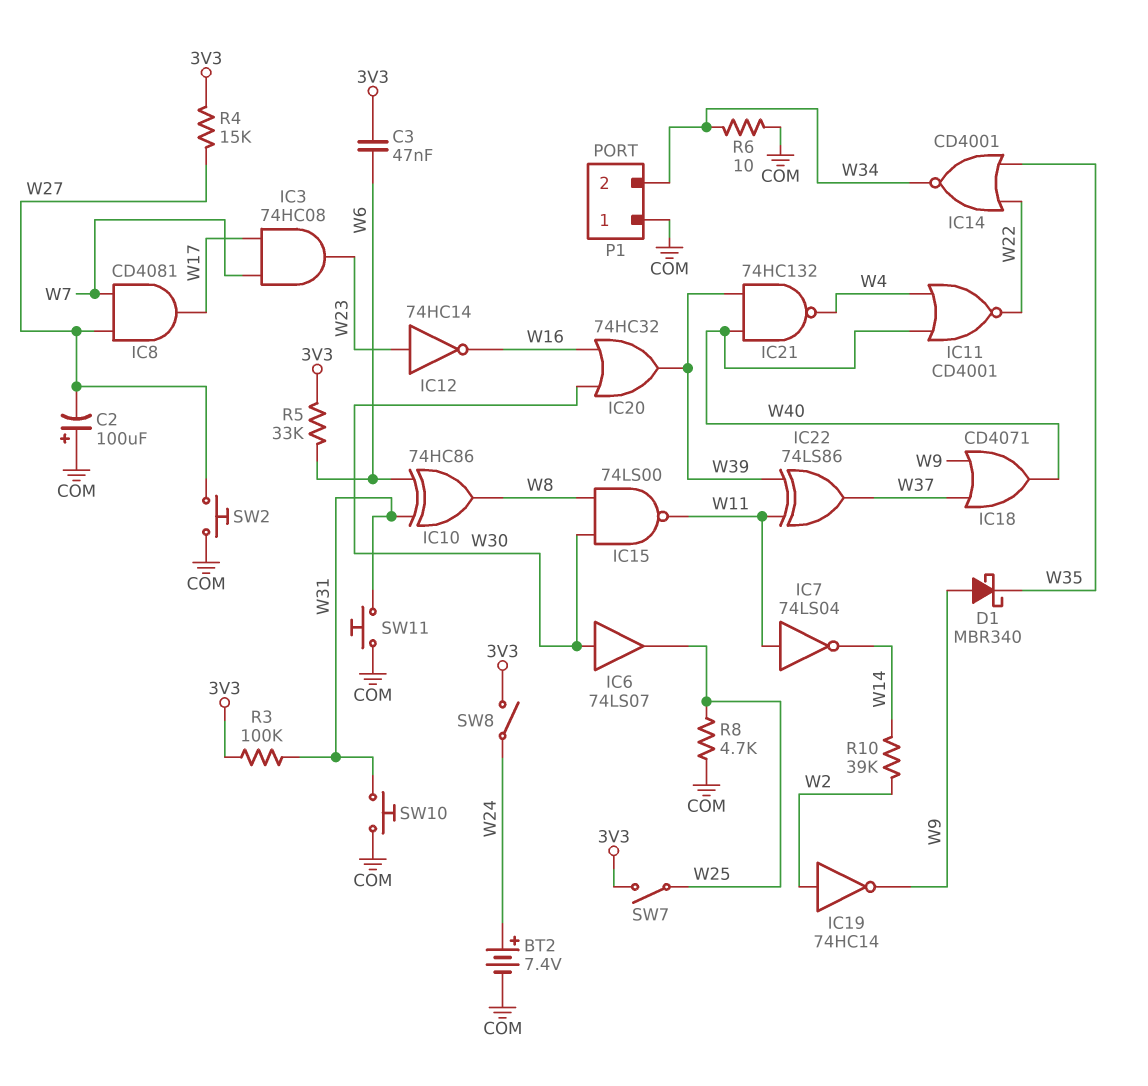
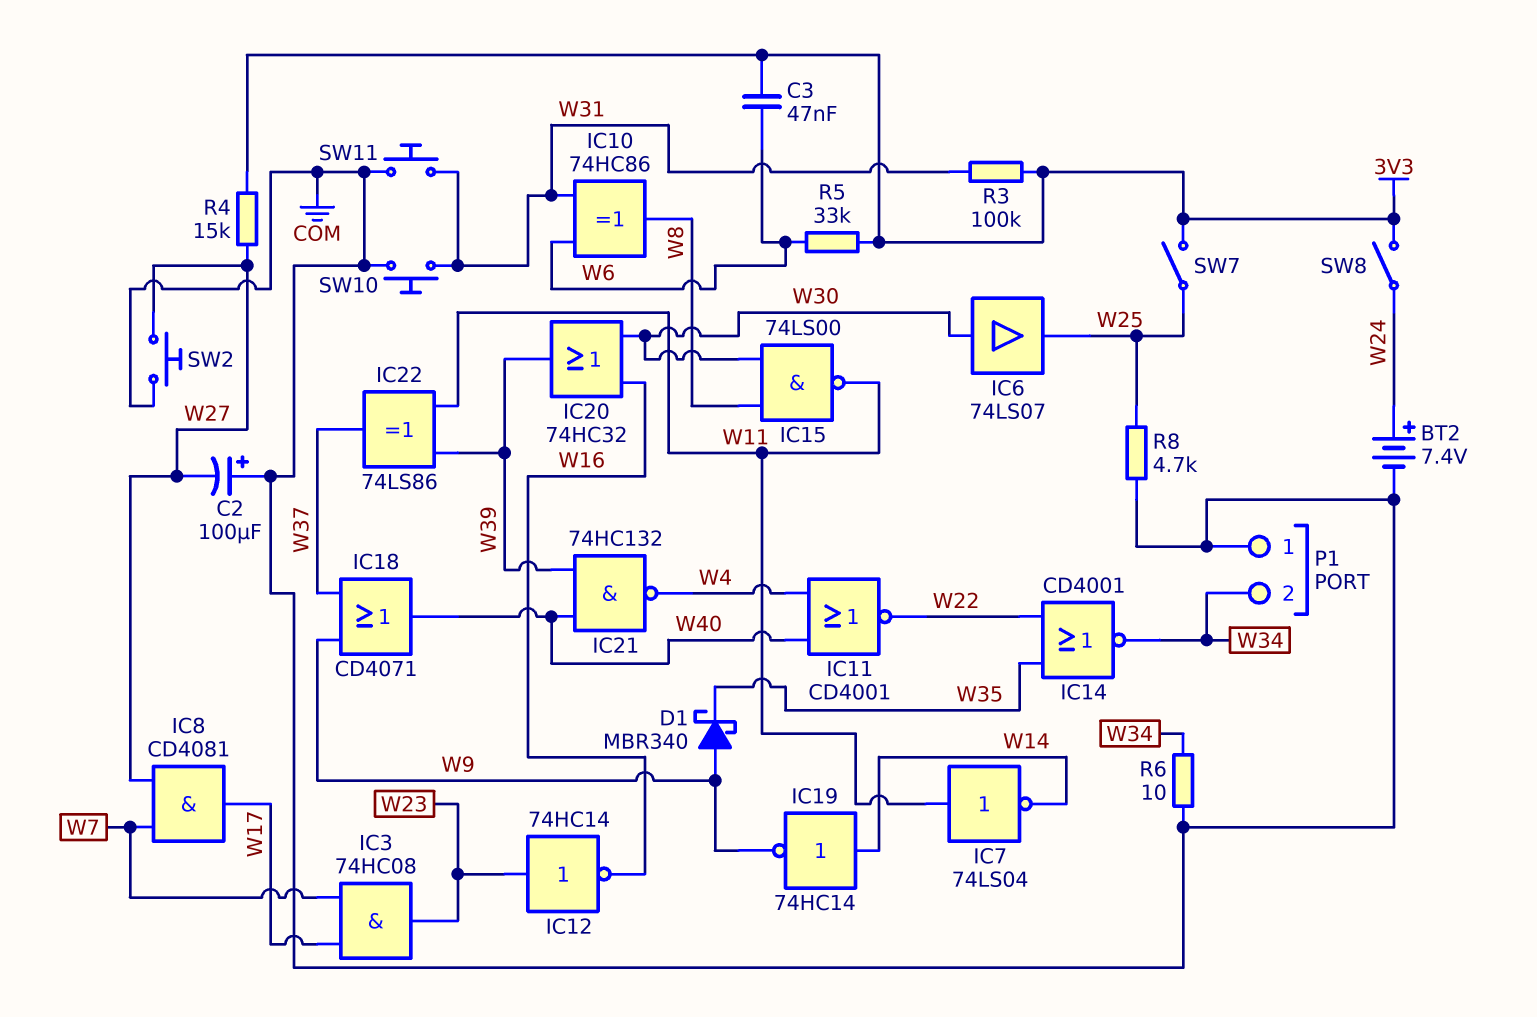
IC19: NOT 74HC14 (in W2, out W9) -> NOT 74HC14 (in W14, out W9)
R10: 39k (W2, W14) -> none

